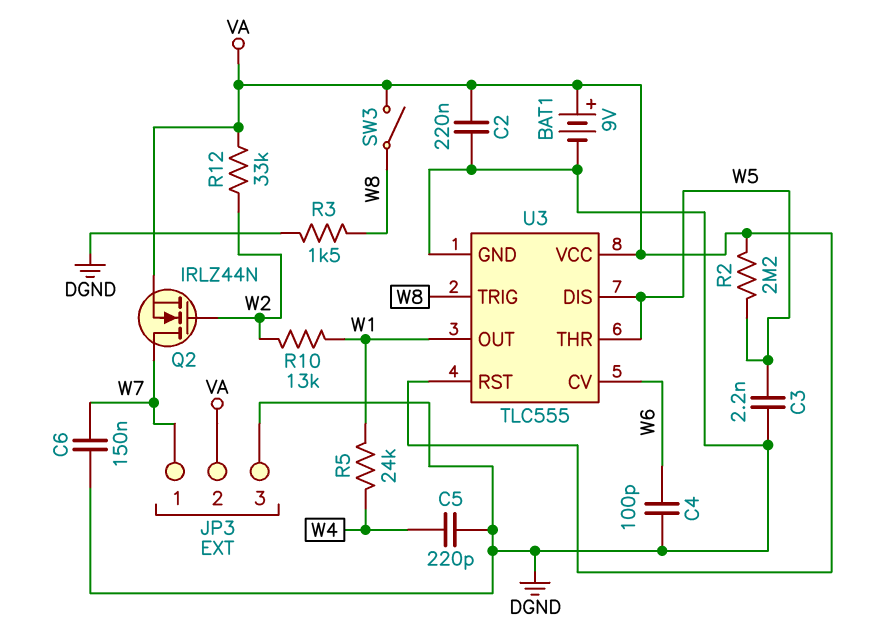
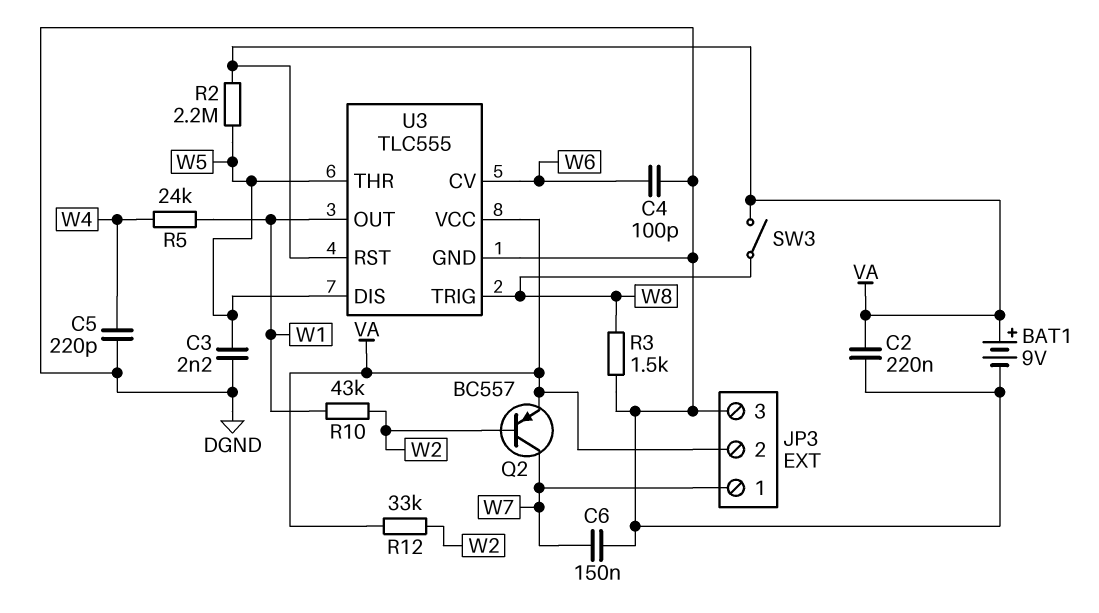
Q2: NMOS IRLZ44N (G W2, D W7, S VA) -> PNP BC557 (B W2, C W7, E VA)
R10: 13k (W1, W2) -> 43k (W1, W2)

